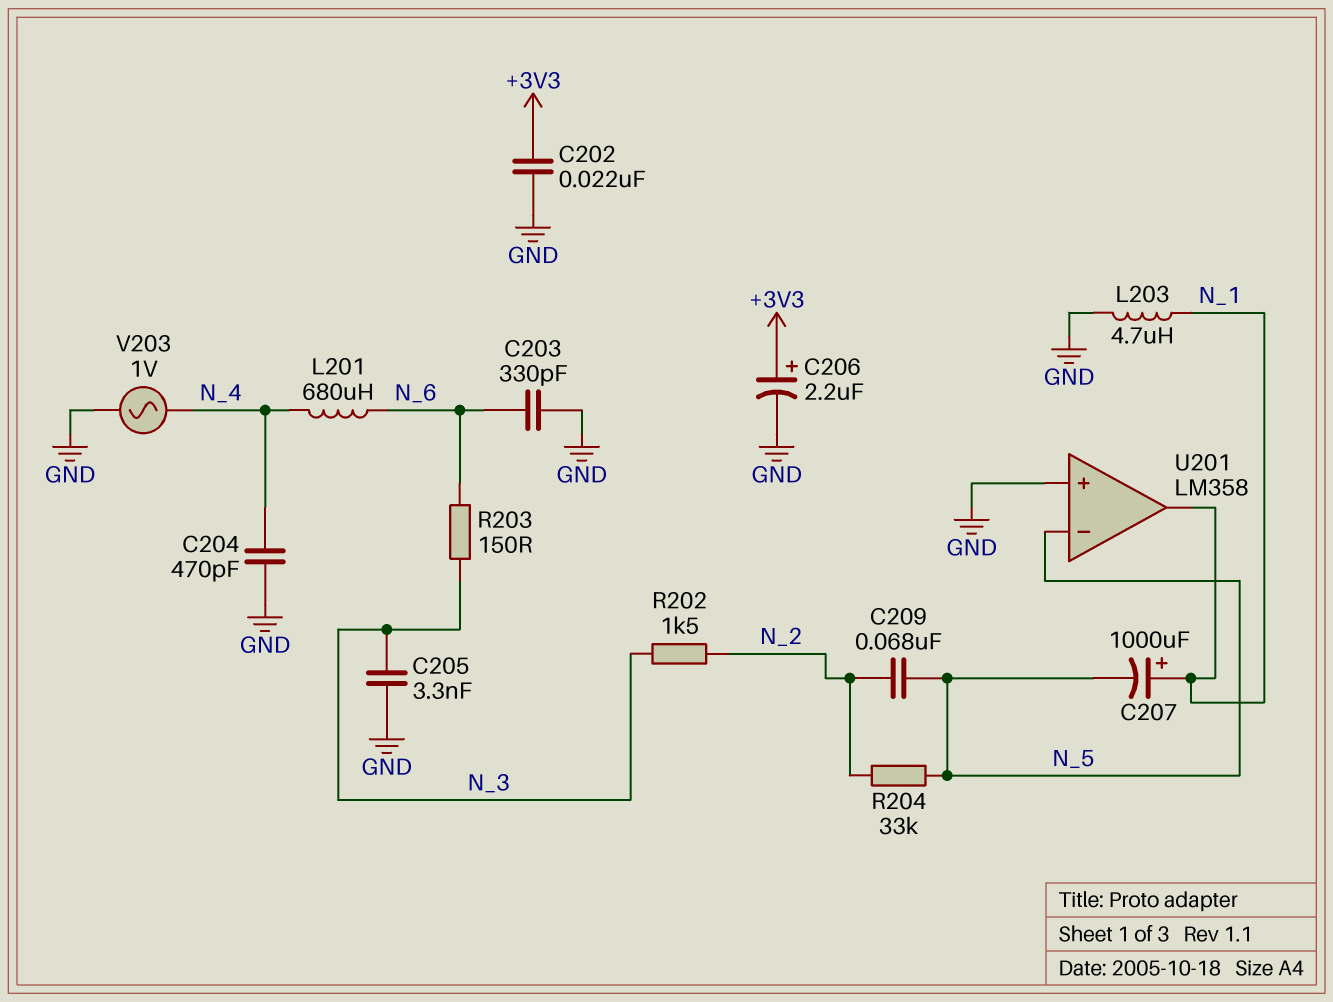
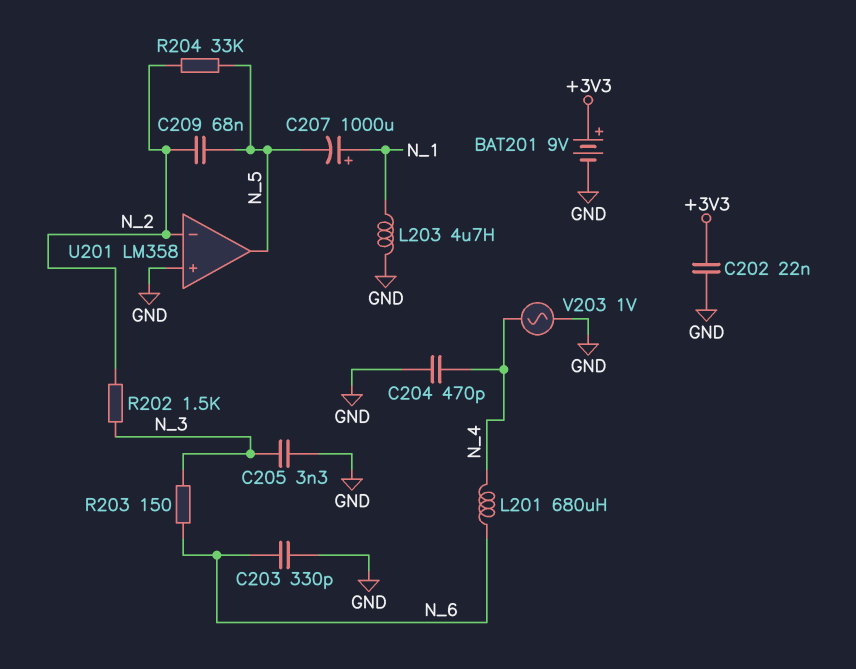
BAT201: none -> 9V (plus +3V3, minus GND)
C206: 2.2uF (plus +3V3, minus GND) -> none
U201 pin in-: N_5 -> N_2
U201 pin out: N_1 -> N_5

